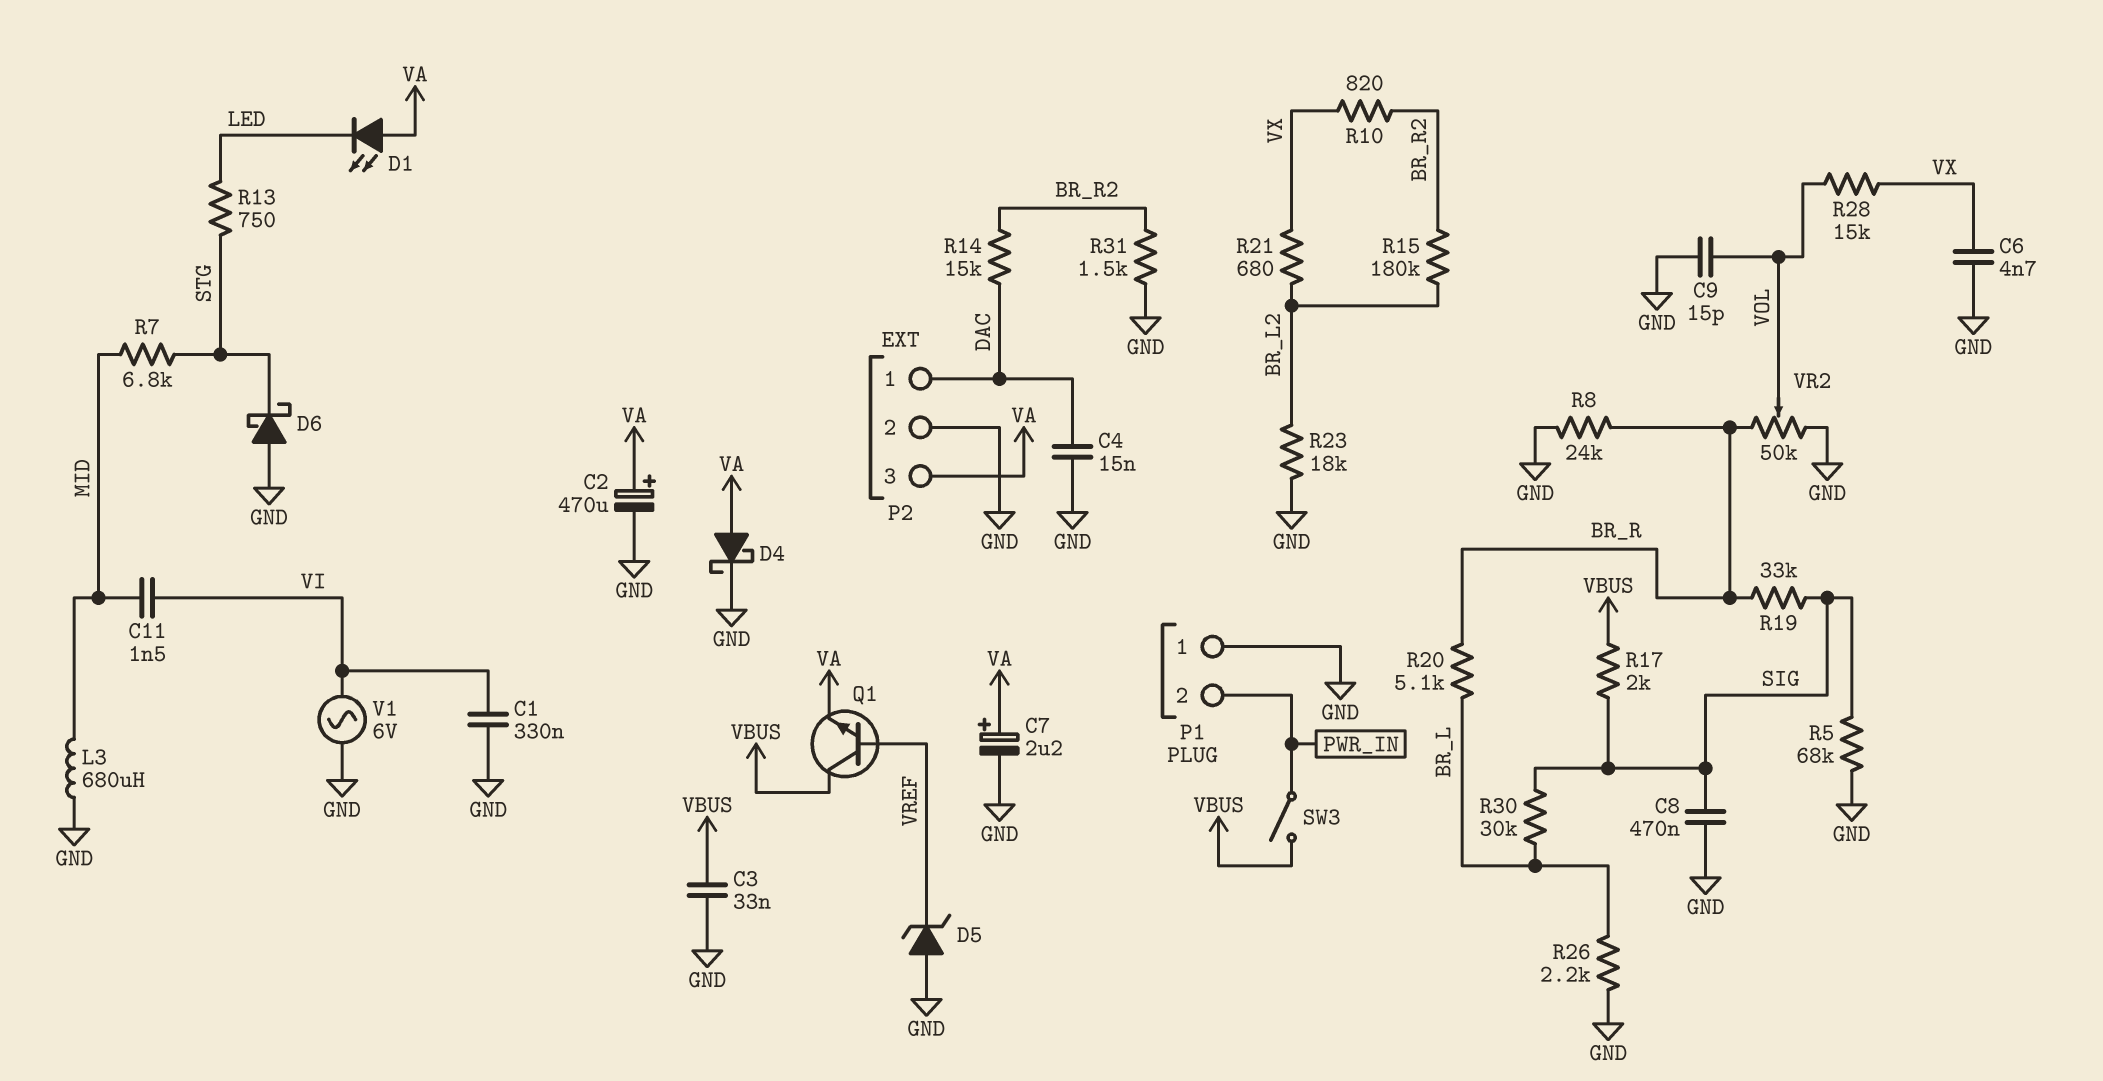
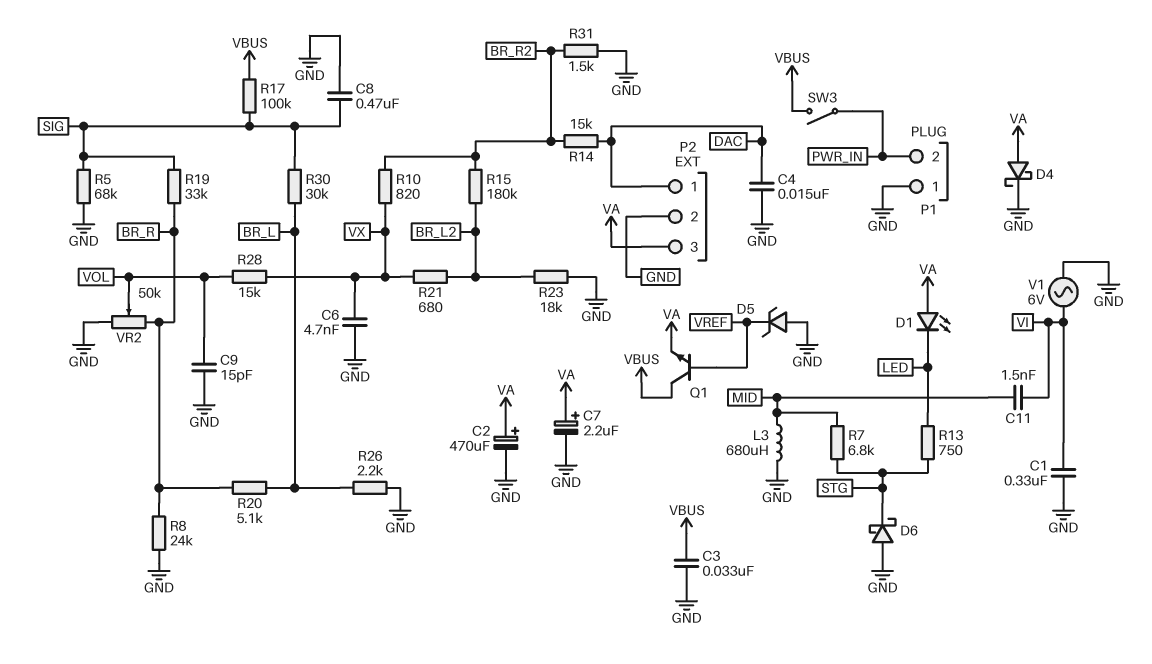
R17: 2k (SIG, VBUS) -> 100k (SIG, VBUS)

